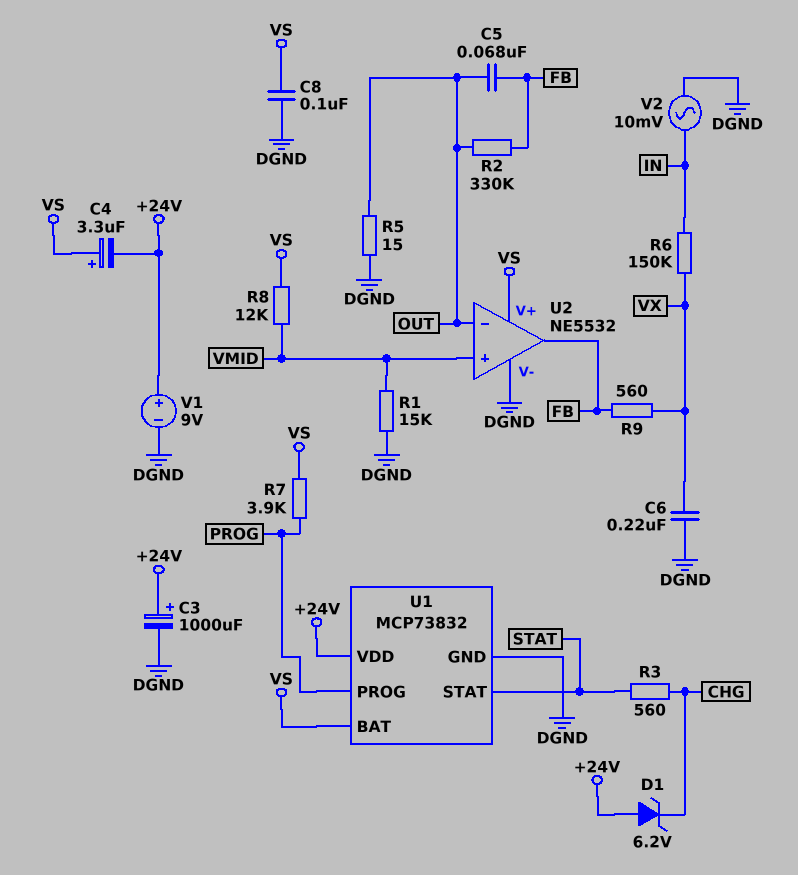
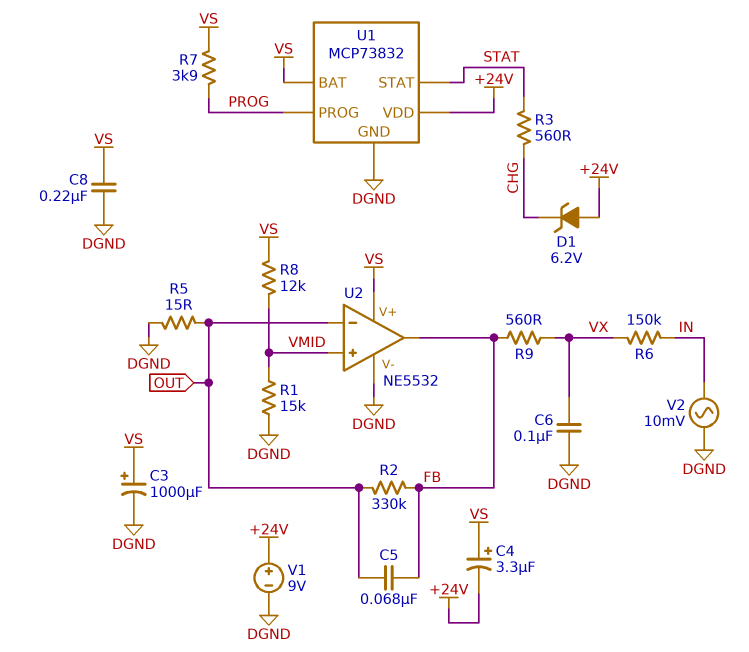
C3: 1000uF (plus +24V, minus DGND) -> 1000uF (plus VS, minus DGND)
C6: 220nF (DGND, VX) -> 100nF (DGND, VX)
C8: 100nF (DGND, VS) -> 220nF (DGND, VS)

